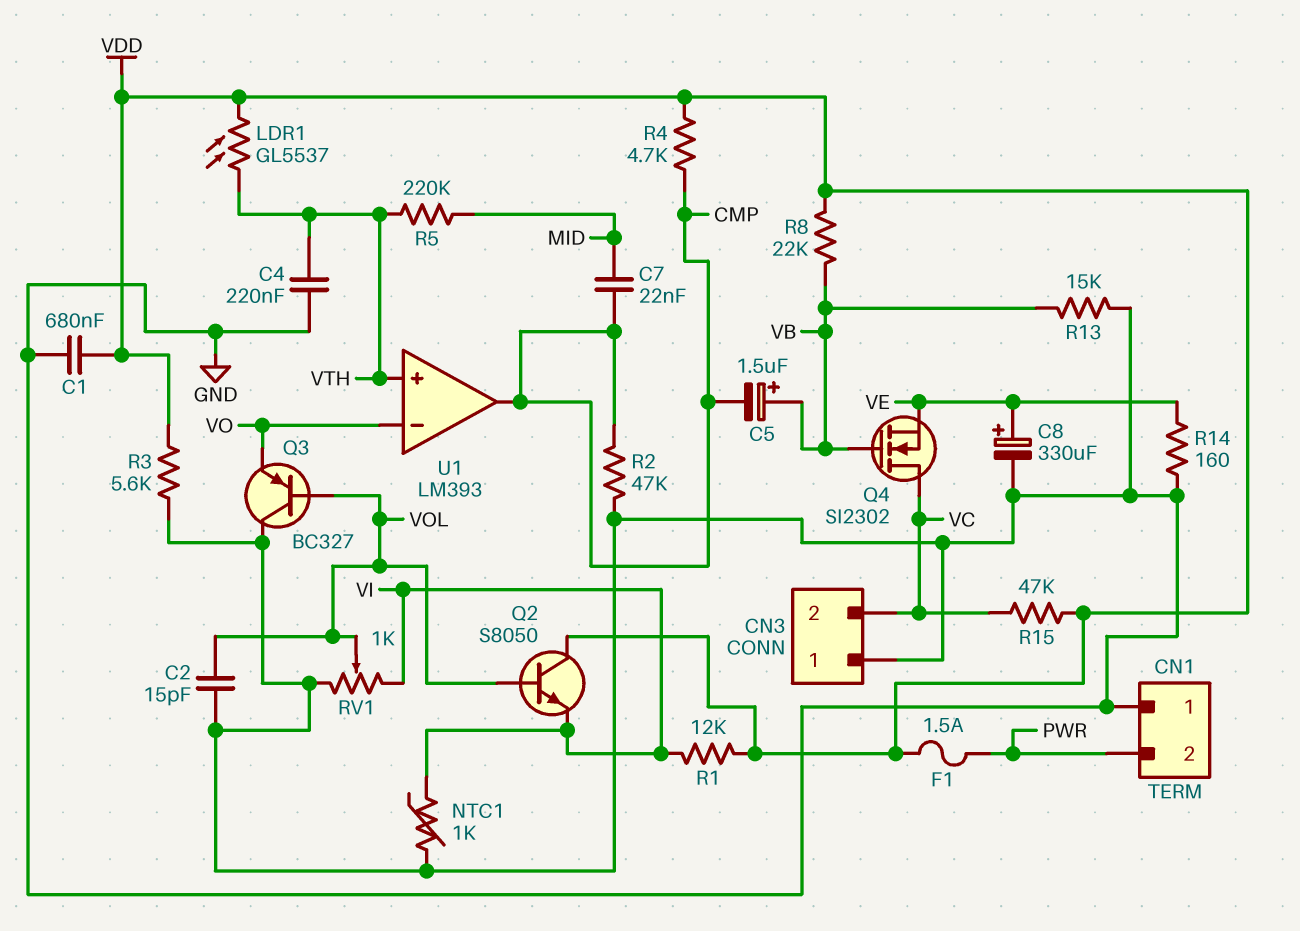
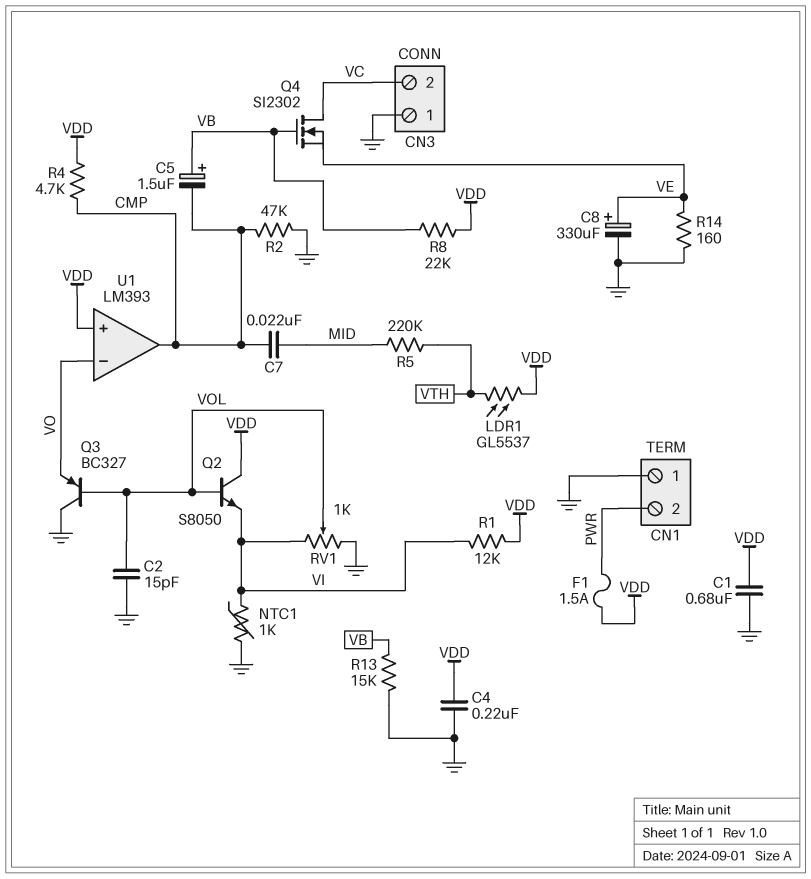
C4: 220nF (GND, VTH) -> 220nF (GND, VDD)
R3: 5.6k (GND, VDD) -> none
R15: 47k (VC, VDD) -> none
U1 pin in+: VTH -> VDD

